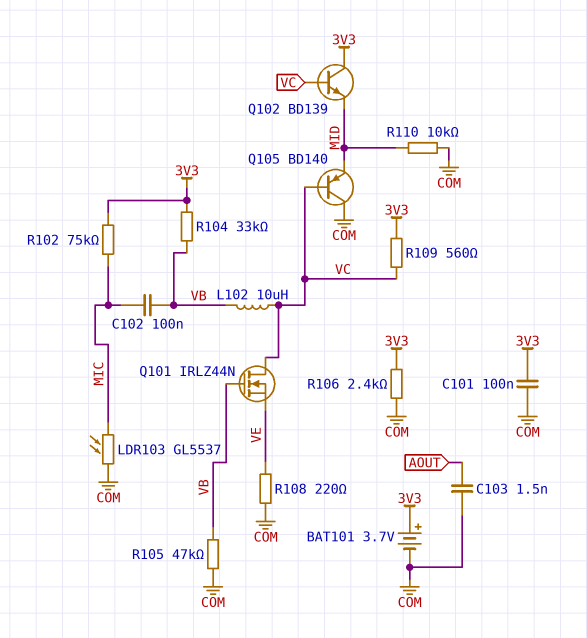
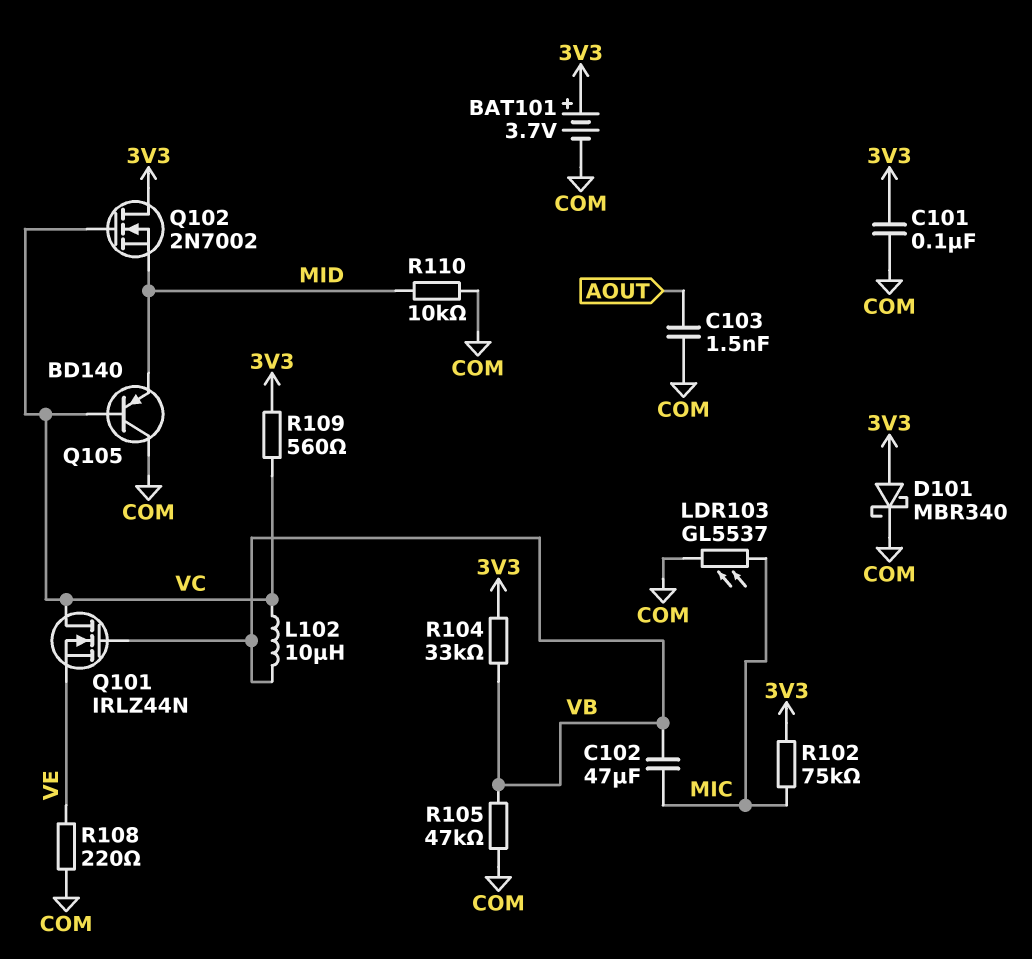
C102: 100nF (MIC, VB) -> 47uF (MIC, VB)
D101: none -> schottky MBR340 (A 3V3, K COM)
Q102: NPN BD139 (B VC, C 3V3, E MID) -> NMOS 2N7002 (G VC, D 3V3, S MID)
R106: 2.4k (3V3, COM) -> none

